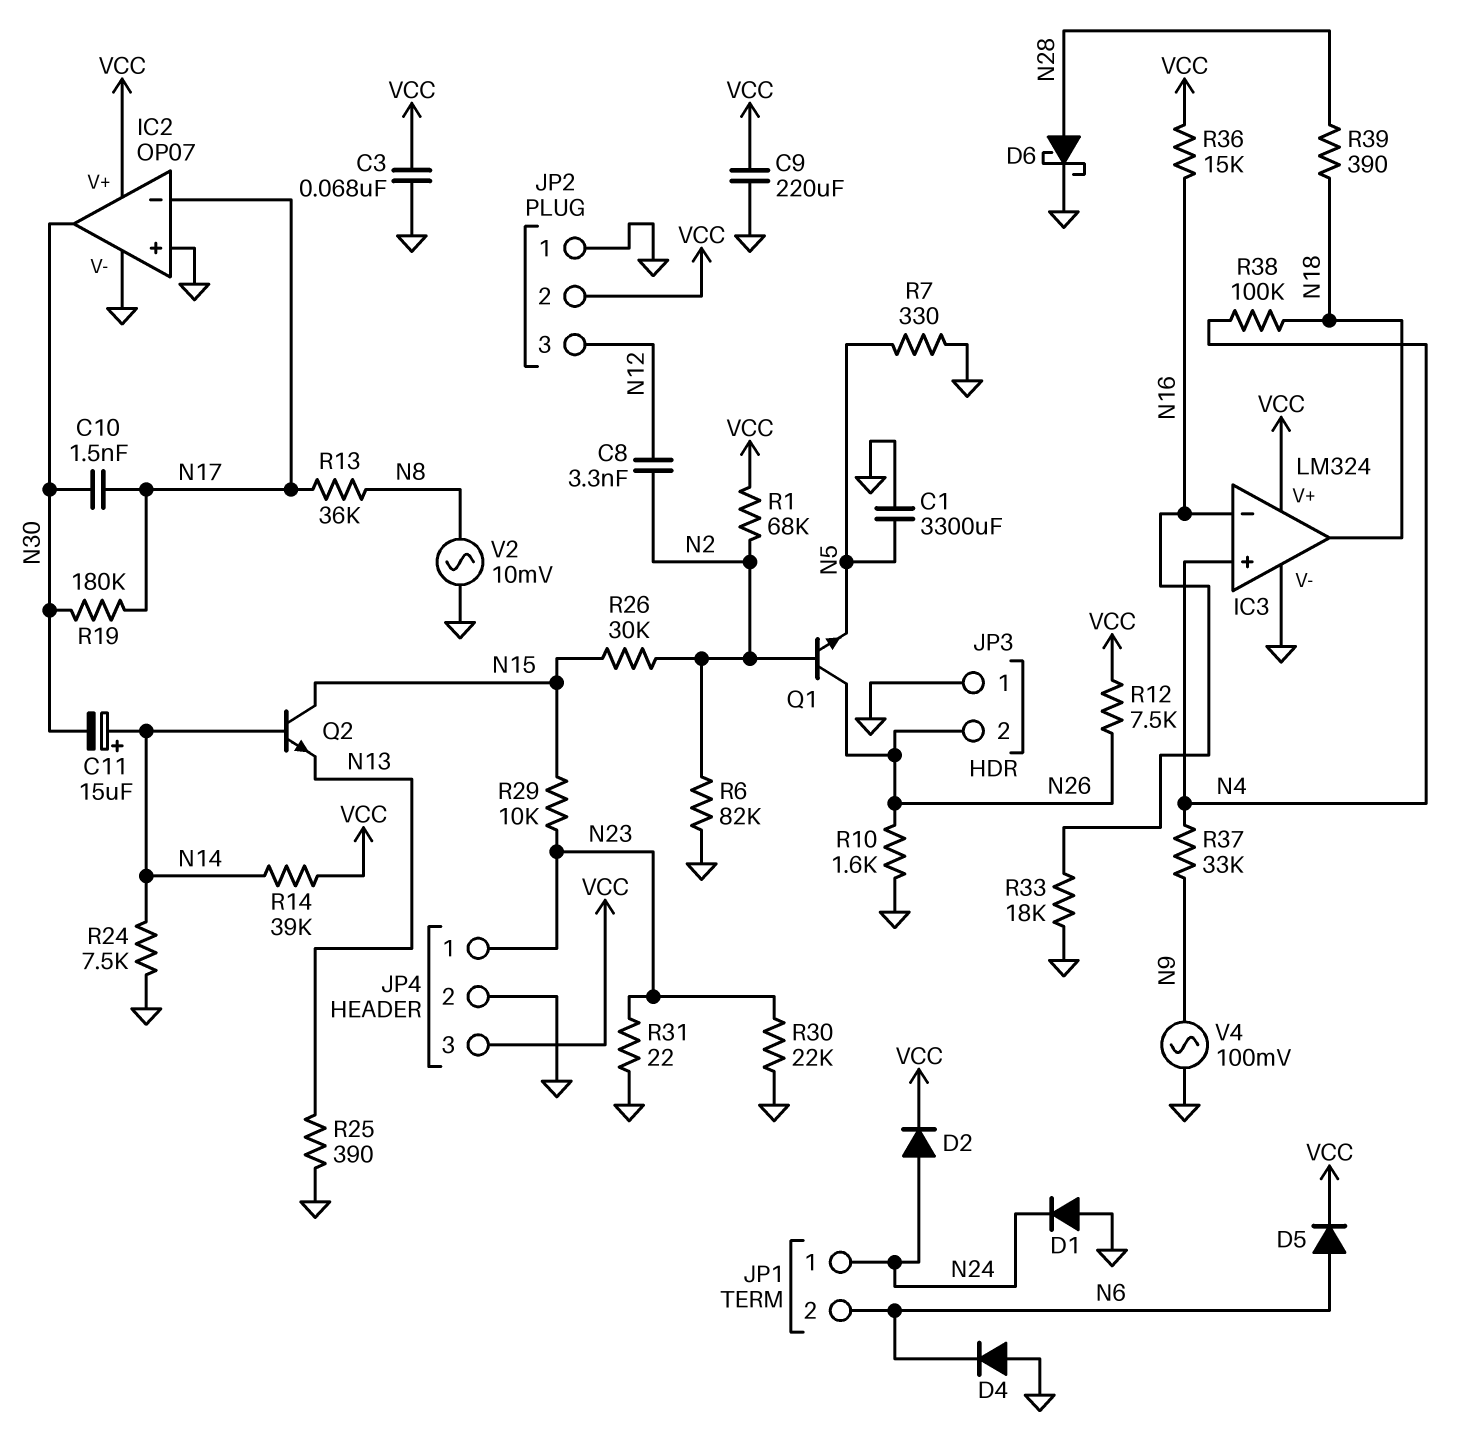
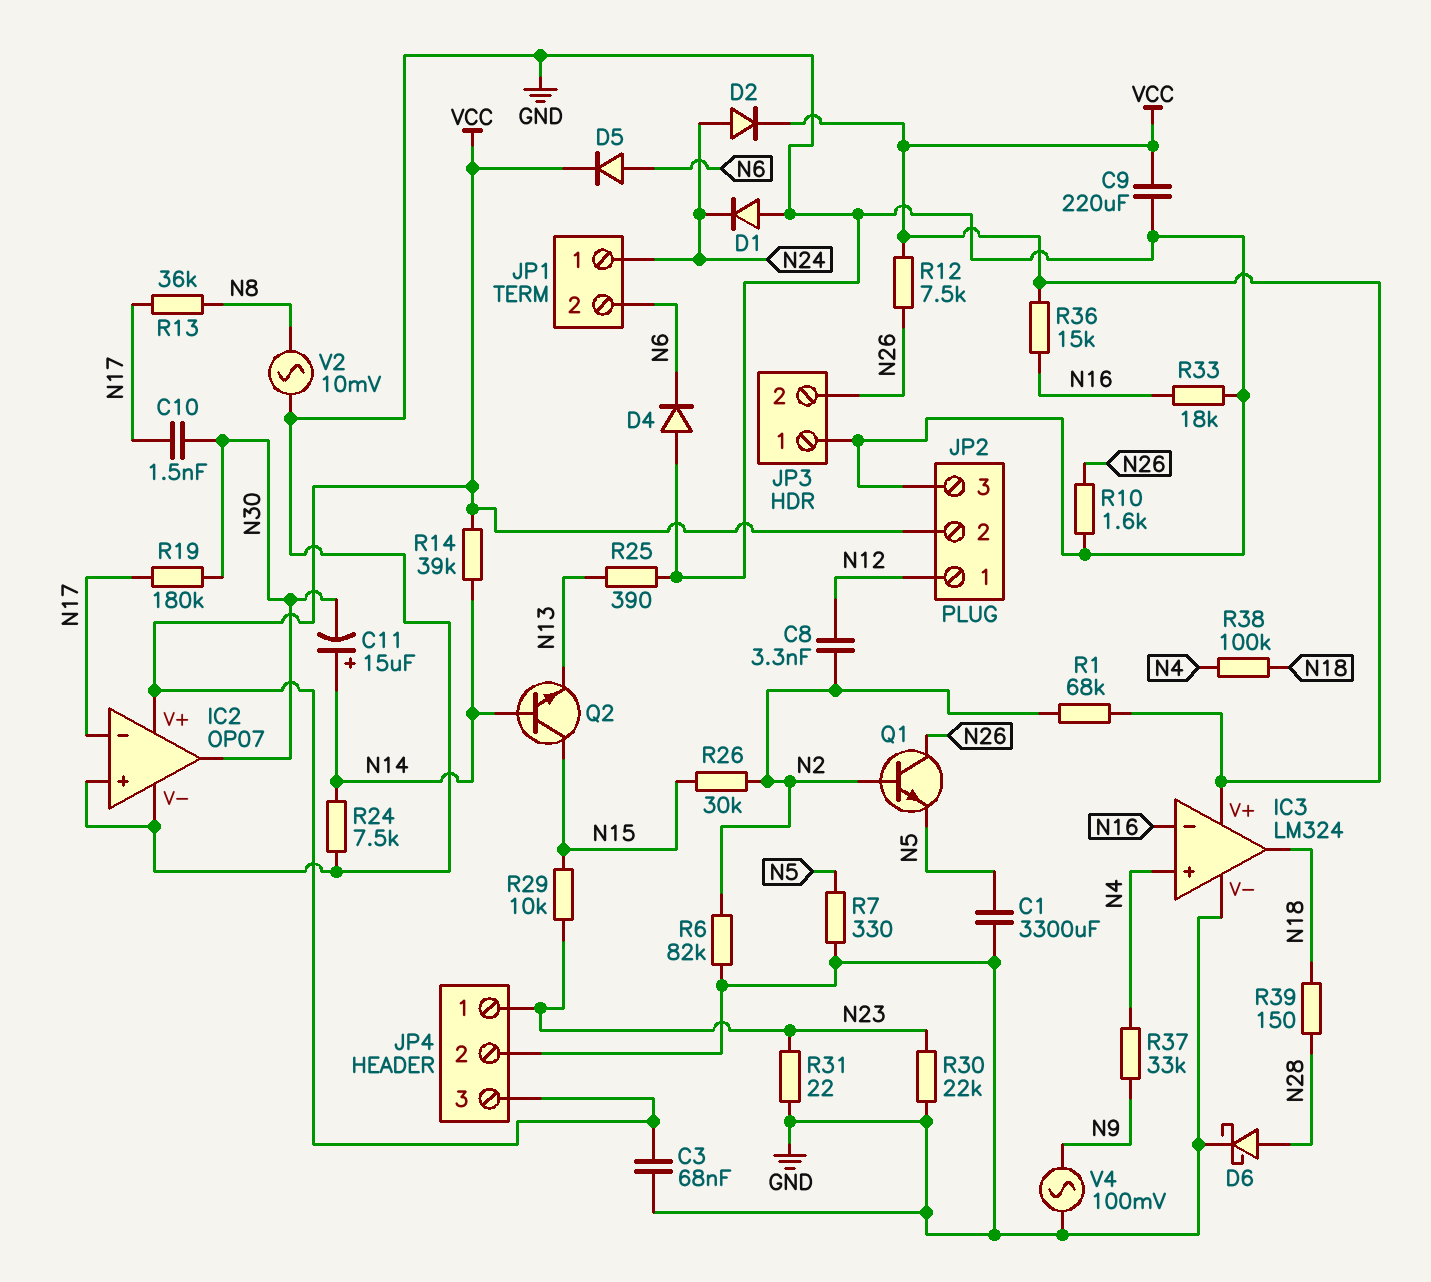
JP2 pin 1: GND -> N12
JP2 pin 3: N12 -> GND
R39: 390 (N18, N28) -> 150 (N18, N28)

